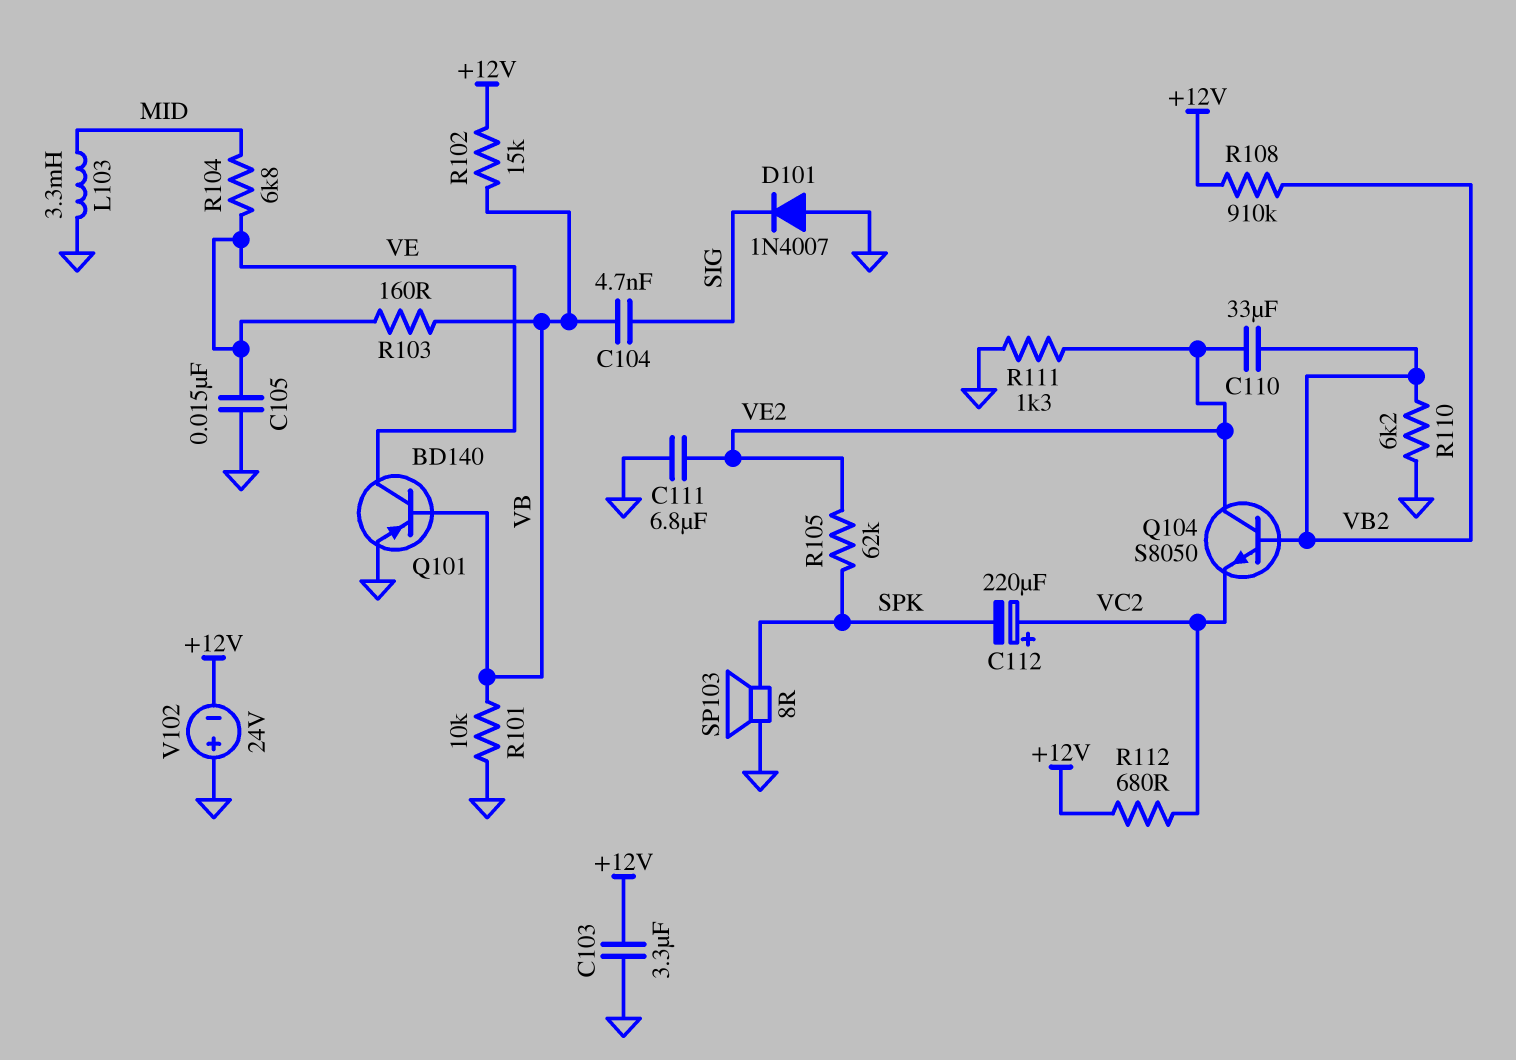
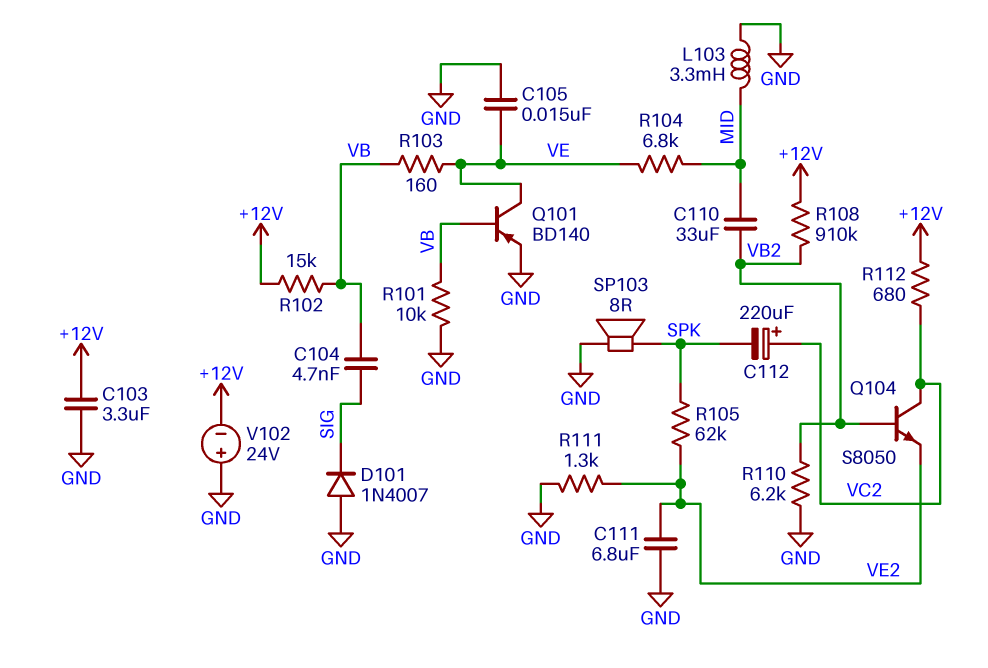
C110: 33uF (VB2, VE2) -> 33uF (MID, VB2)
Q104: NPN S8050 (B VB2, C VE2, E VC2) -> NPN S8050 (B VB2, C VC2, E VE2)

